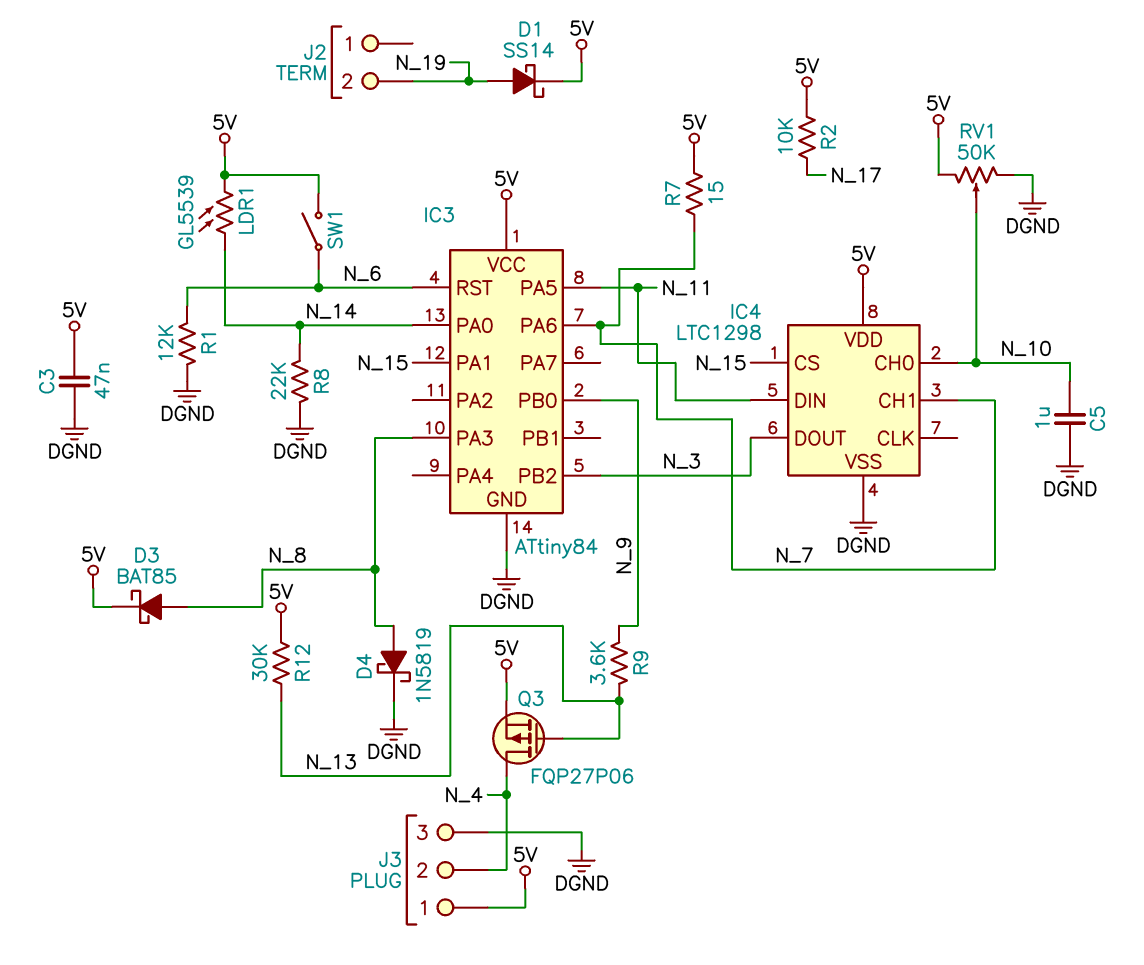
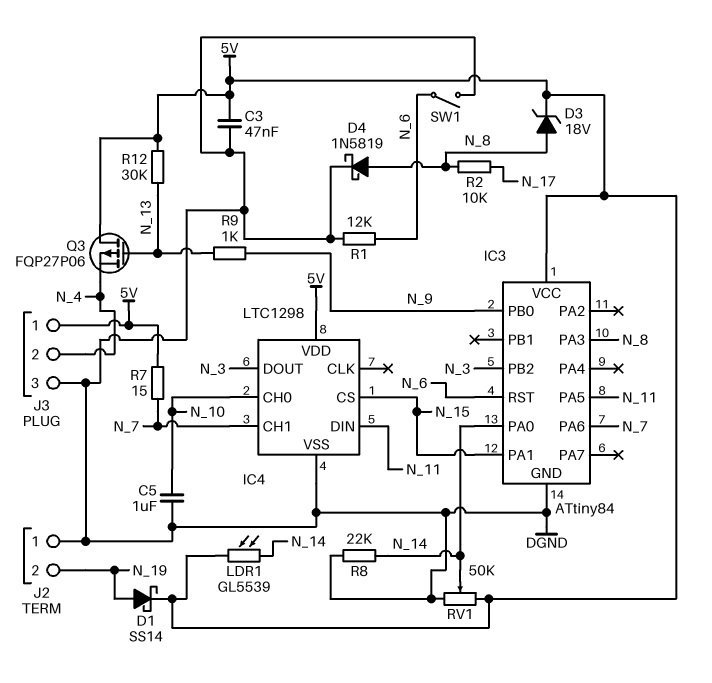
D3: schottky BAT85 (A N_8, K 5V) -> zener 18V (A N_8, K 5V)
J2 pin 1: none -> DGND
Q3: PMOS FQP27P06 (G N_13, D N_4, S 5V) -> PMOS FQP27P06 (G N_13, D 5V, S N_4)
R2: 10k (5V, N_17) -> 10k (N_8, N_17)
R9: 3.6k (N_9, N_13) -> 1k (N_9, N_13)
RV1: 50k (5V, DGND, wiper N_10) -> 50k (5V, DGND, wiper N_14)
SW1: switch (5V, N_6) -> switch (DGND, N_6)

